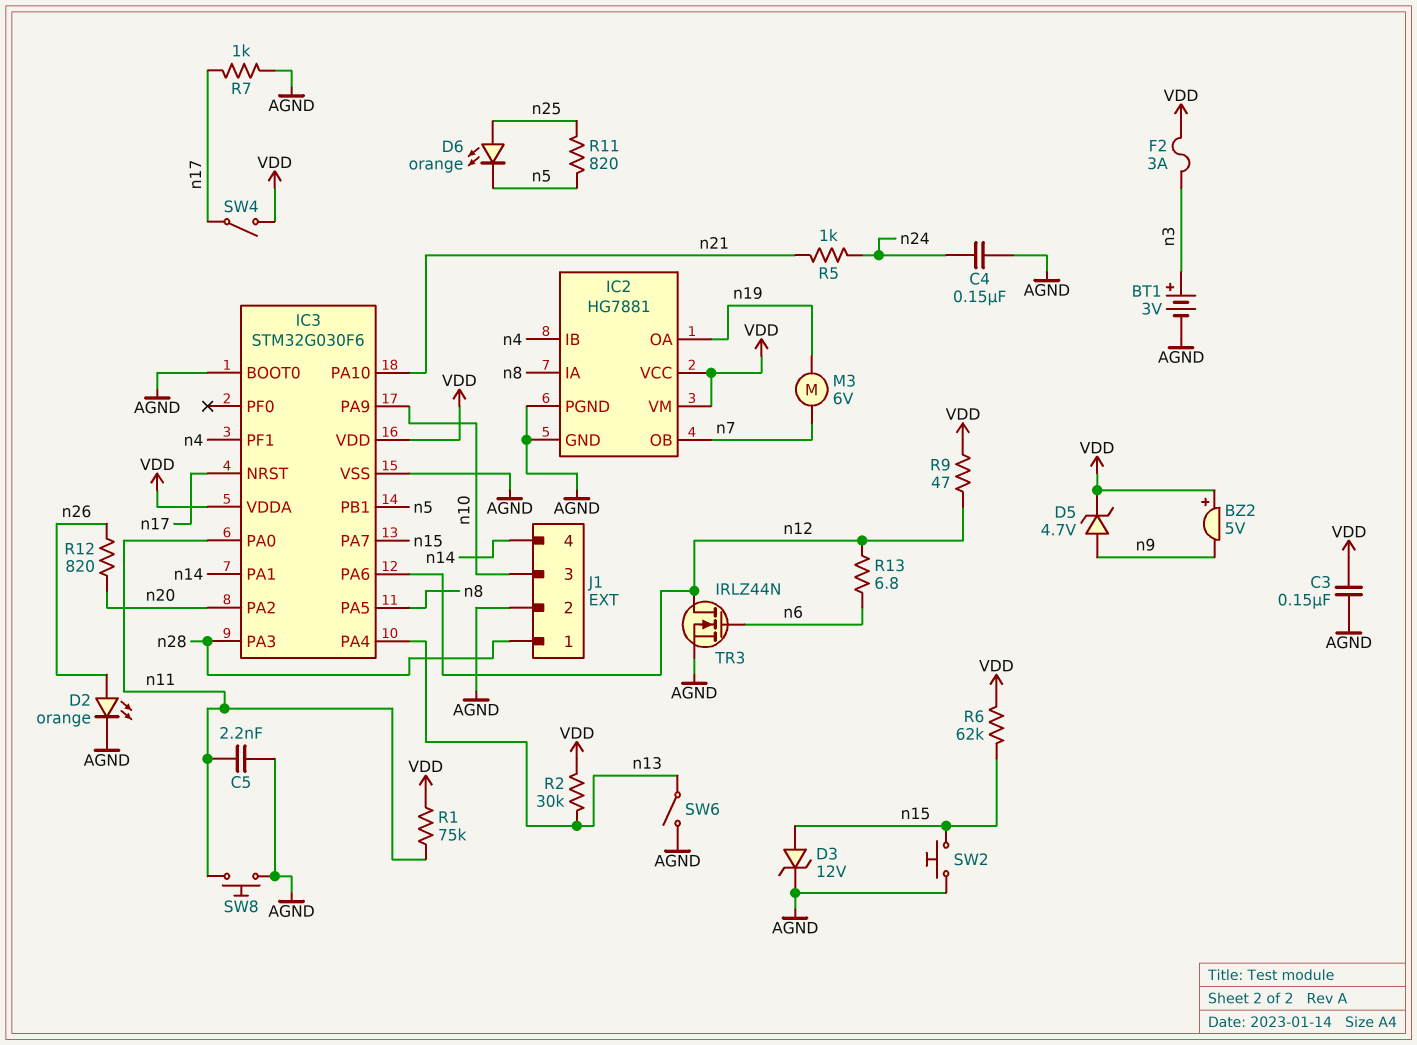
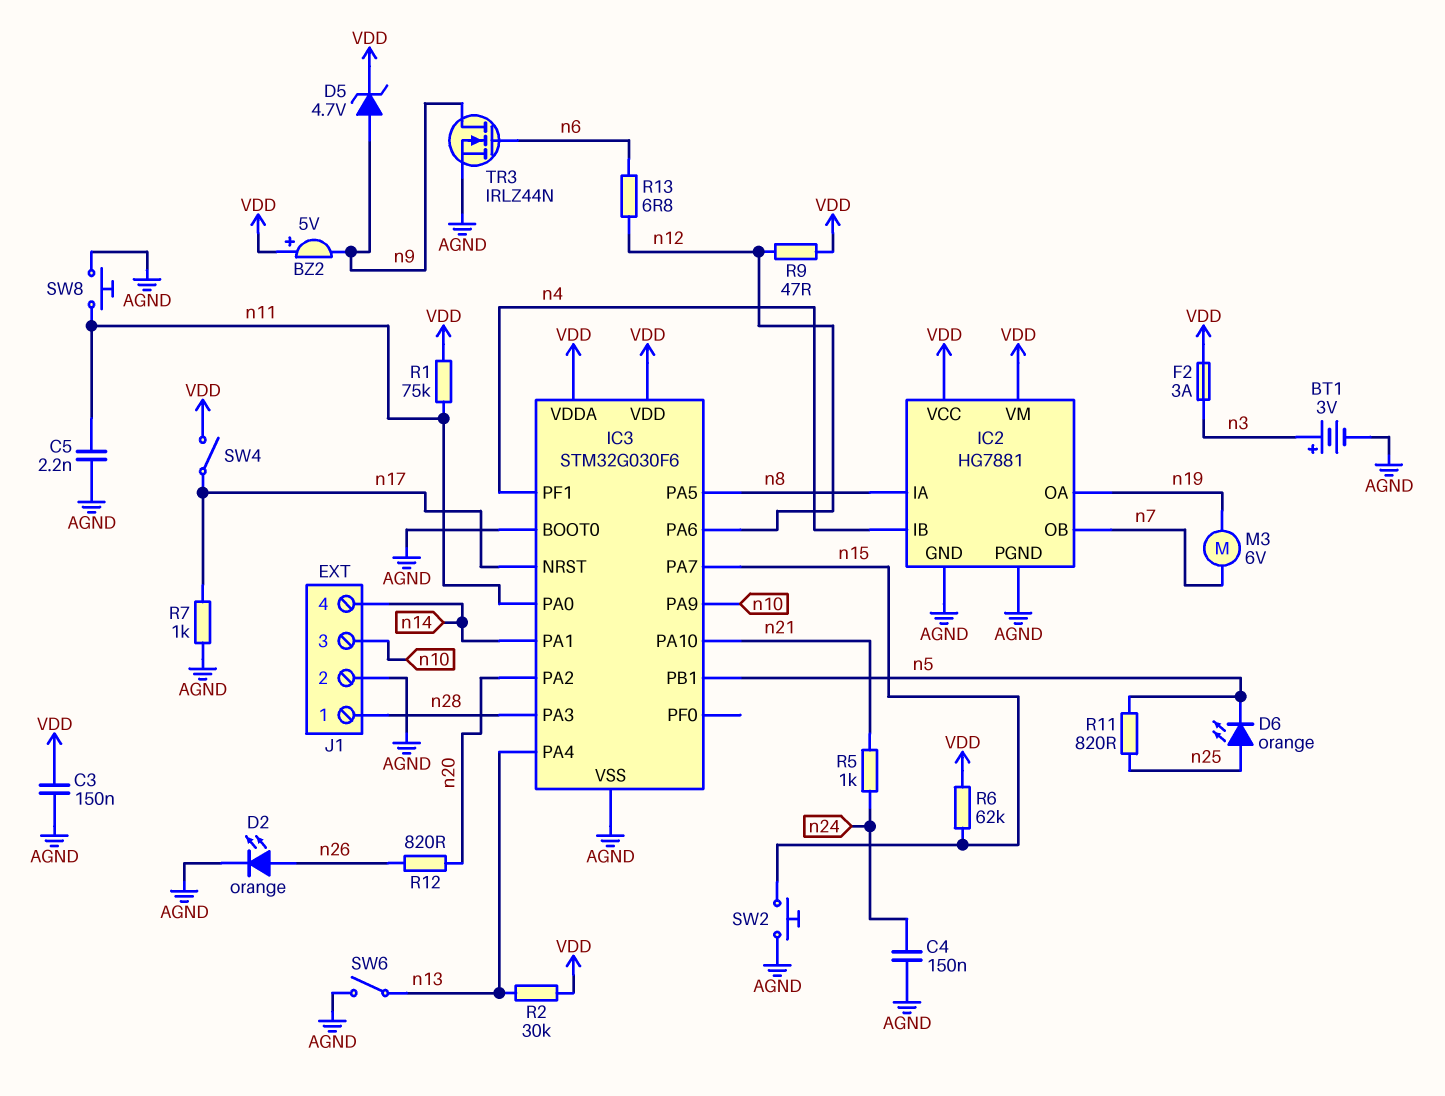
D3: zener 12V (A n15, K AGND) -> none
TR3: NMOS IRLZ44N (G n6, D n12, S AGND) -> NMOS IRLZ44N (G n6, D n9, S AGND)

